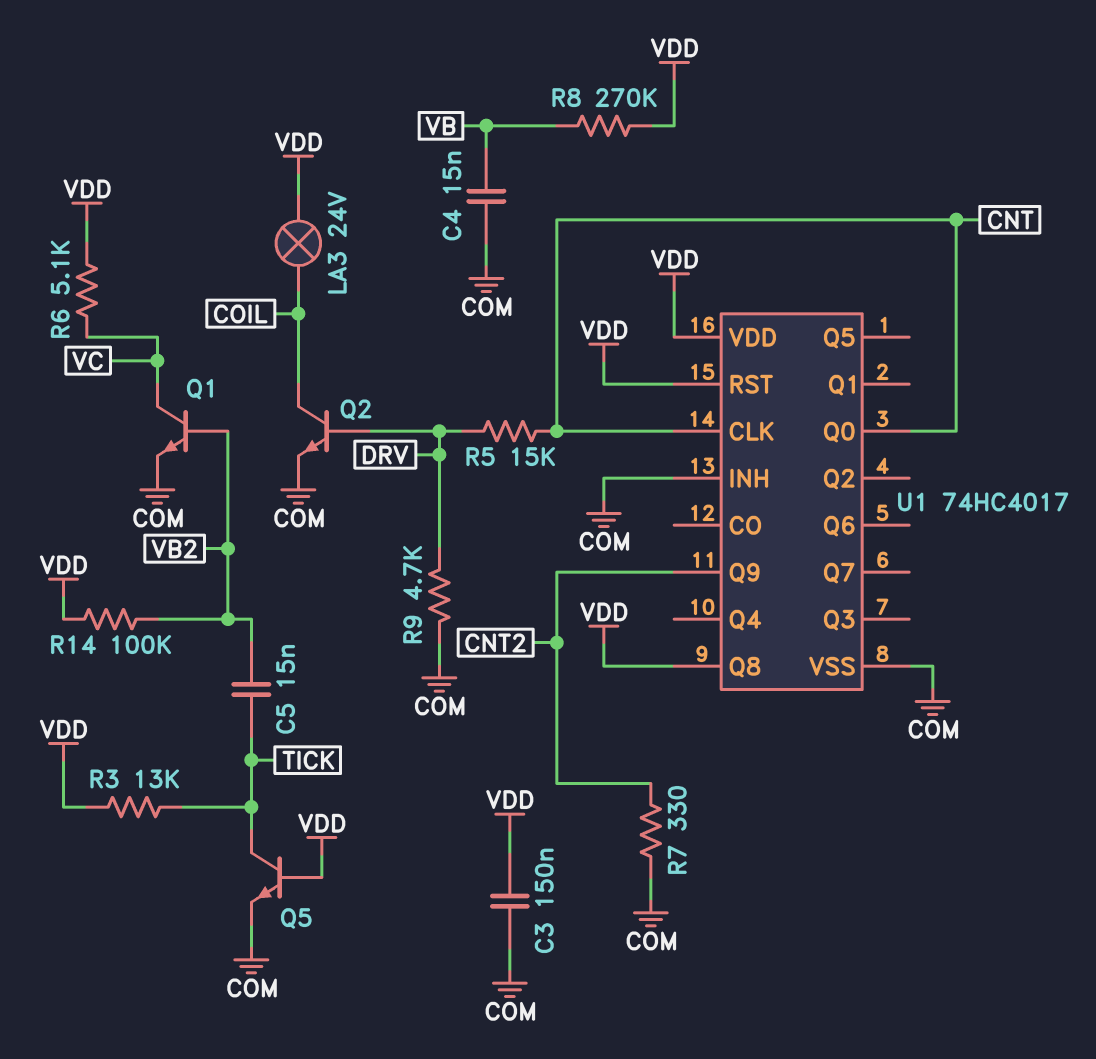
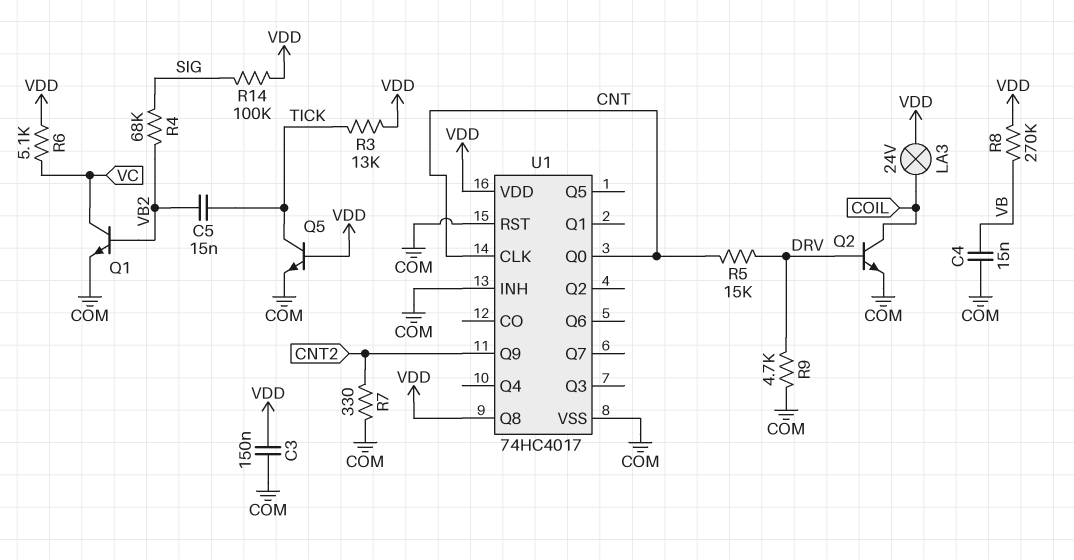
R4: none -> 68k (SIG, VB2)
R14: 100k (VB2, VDD) -> 100k (SIG, VDD)
U1 pin RST: VDD -> COM

